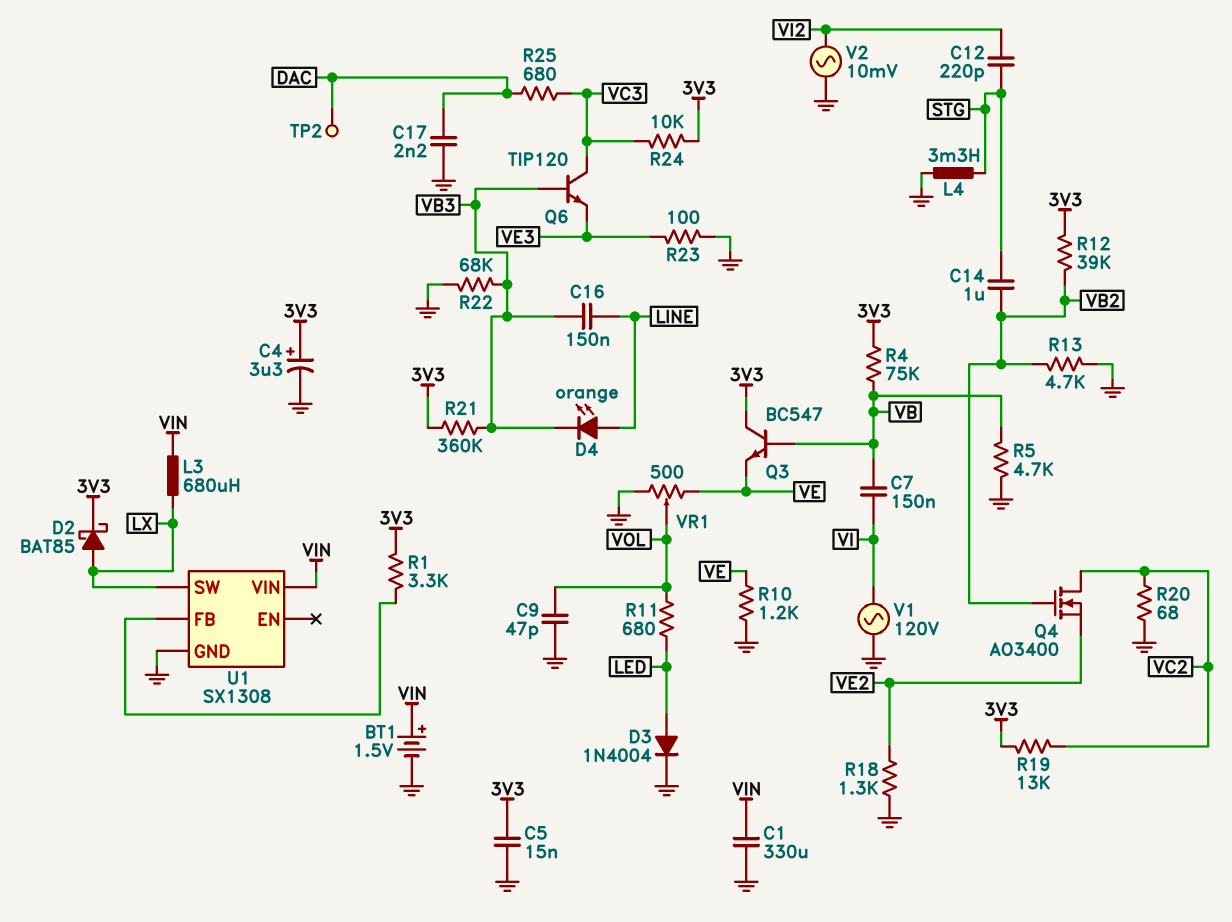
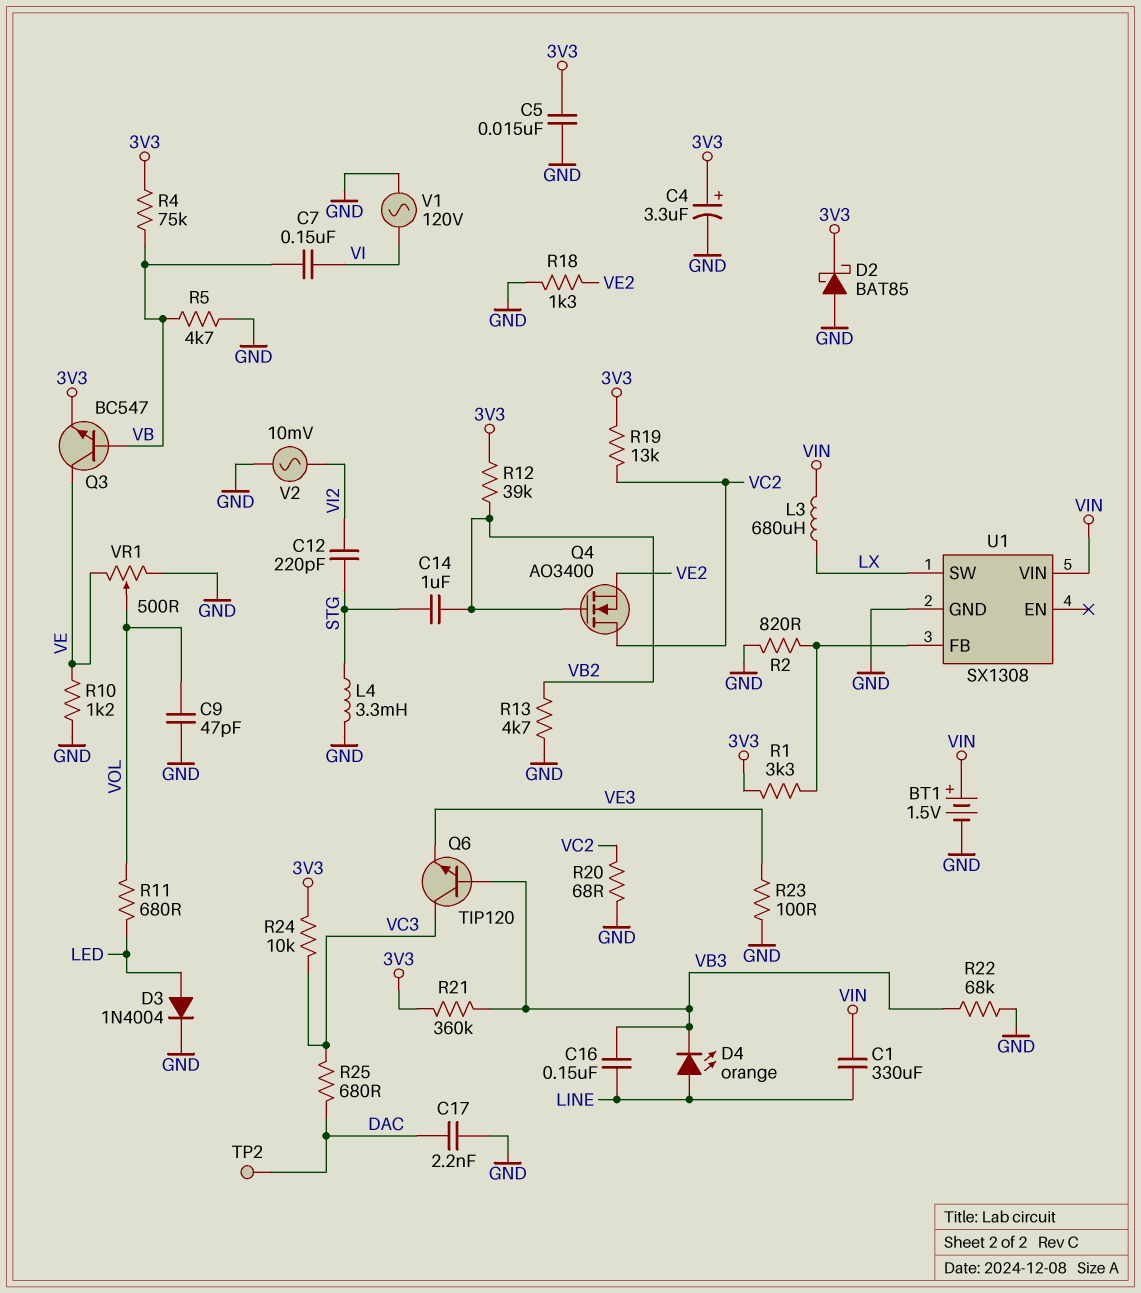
C1: 330uF (GND, VIN) -> 330uF (LINE, VIN)
D2: schottky BAT85 (A LX, K 3V3) -> schottky BAT85 (A GND, K 3V3)
Q3: NPN BC547 (B VB, C 3V3, E VE) -> NPN BC547 (B VB, C VE, E 3V3)
R2: none -> 820 (GND, U1/FB)

